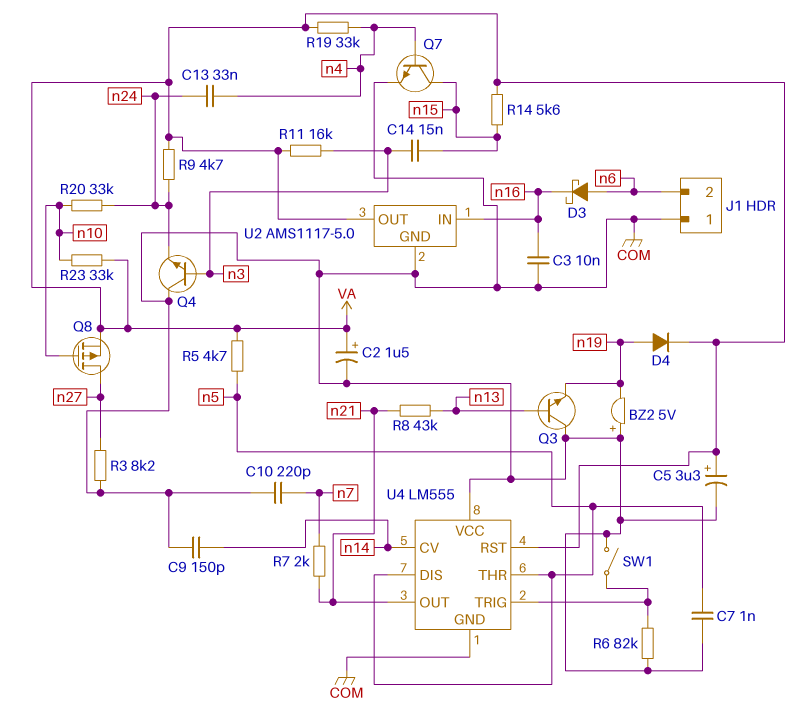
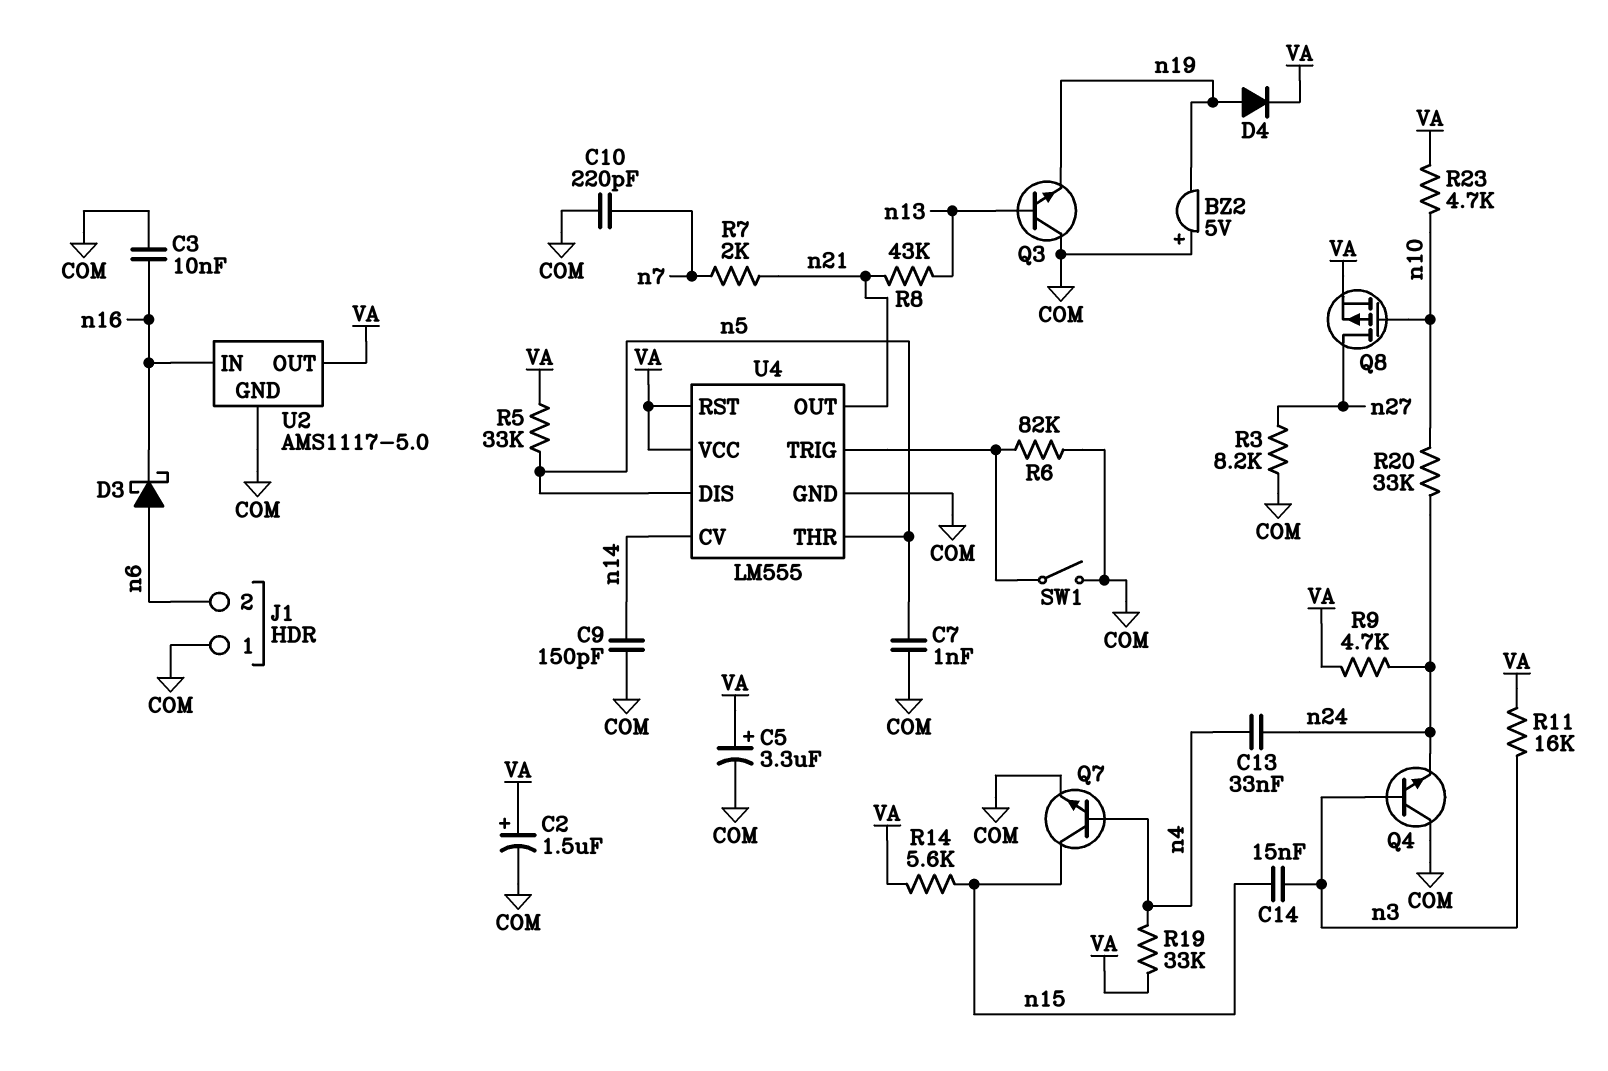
R5: 4.7k (VA, n5) -> 33k (VA, n5)
R23: 33k (VA, n10) -> 4.7k (VA, n10)
U4 pin VCC: COM -> VA

